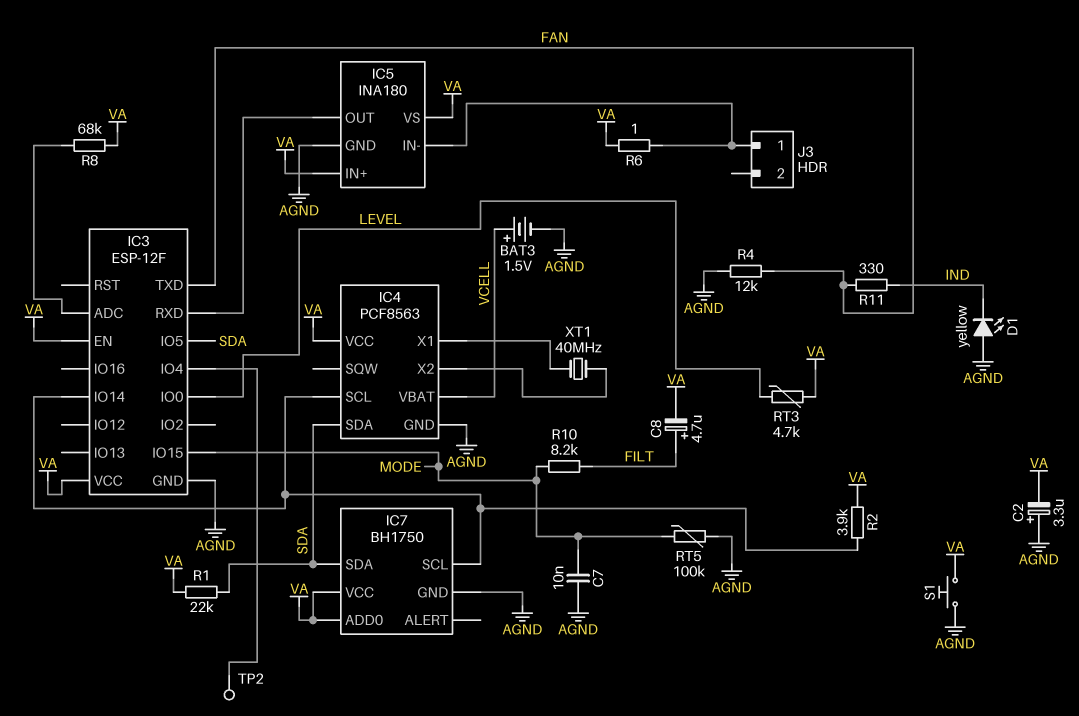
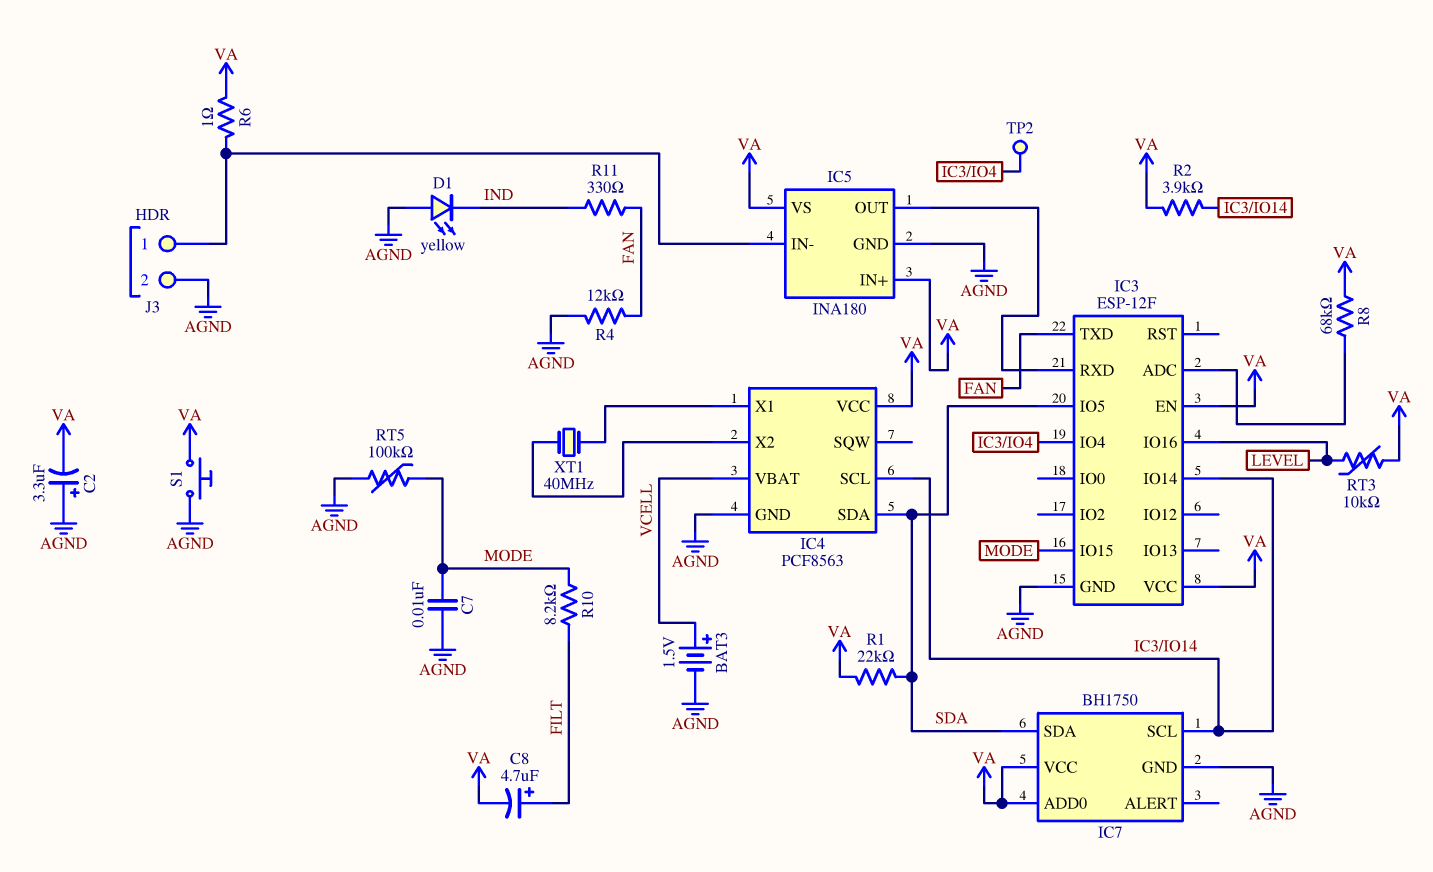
IC3 pin IO0: LEVEL -> none
IC3 pin IO16: none -> LEVEL
J3 pin 2: none -> AGND
RT3: 4.7k (LEVEL, VA) -> 10k (LEVEL, VA)

